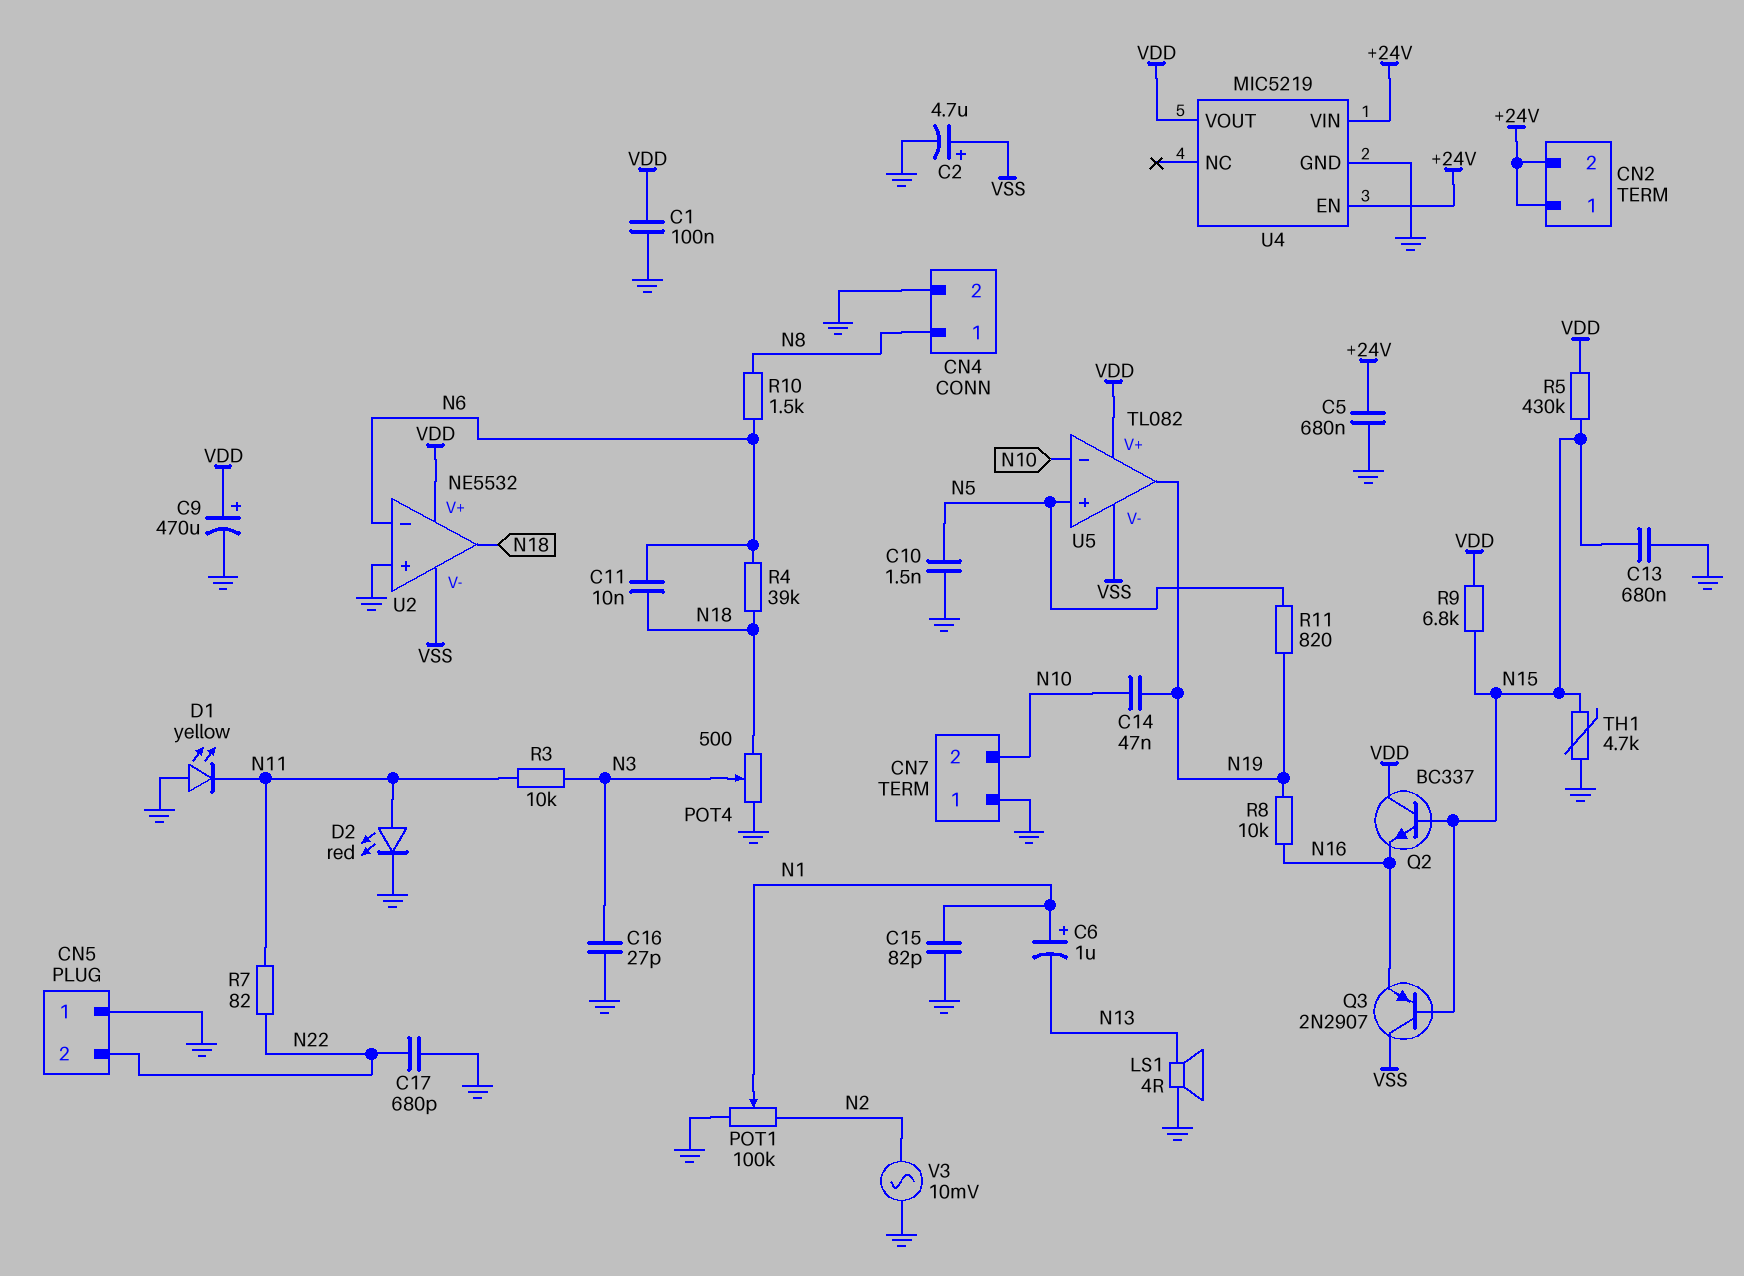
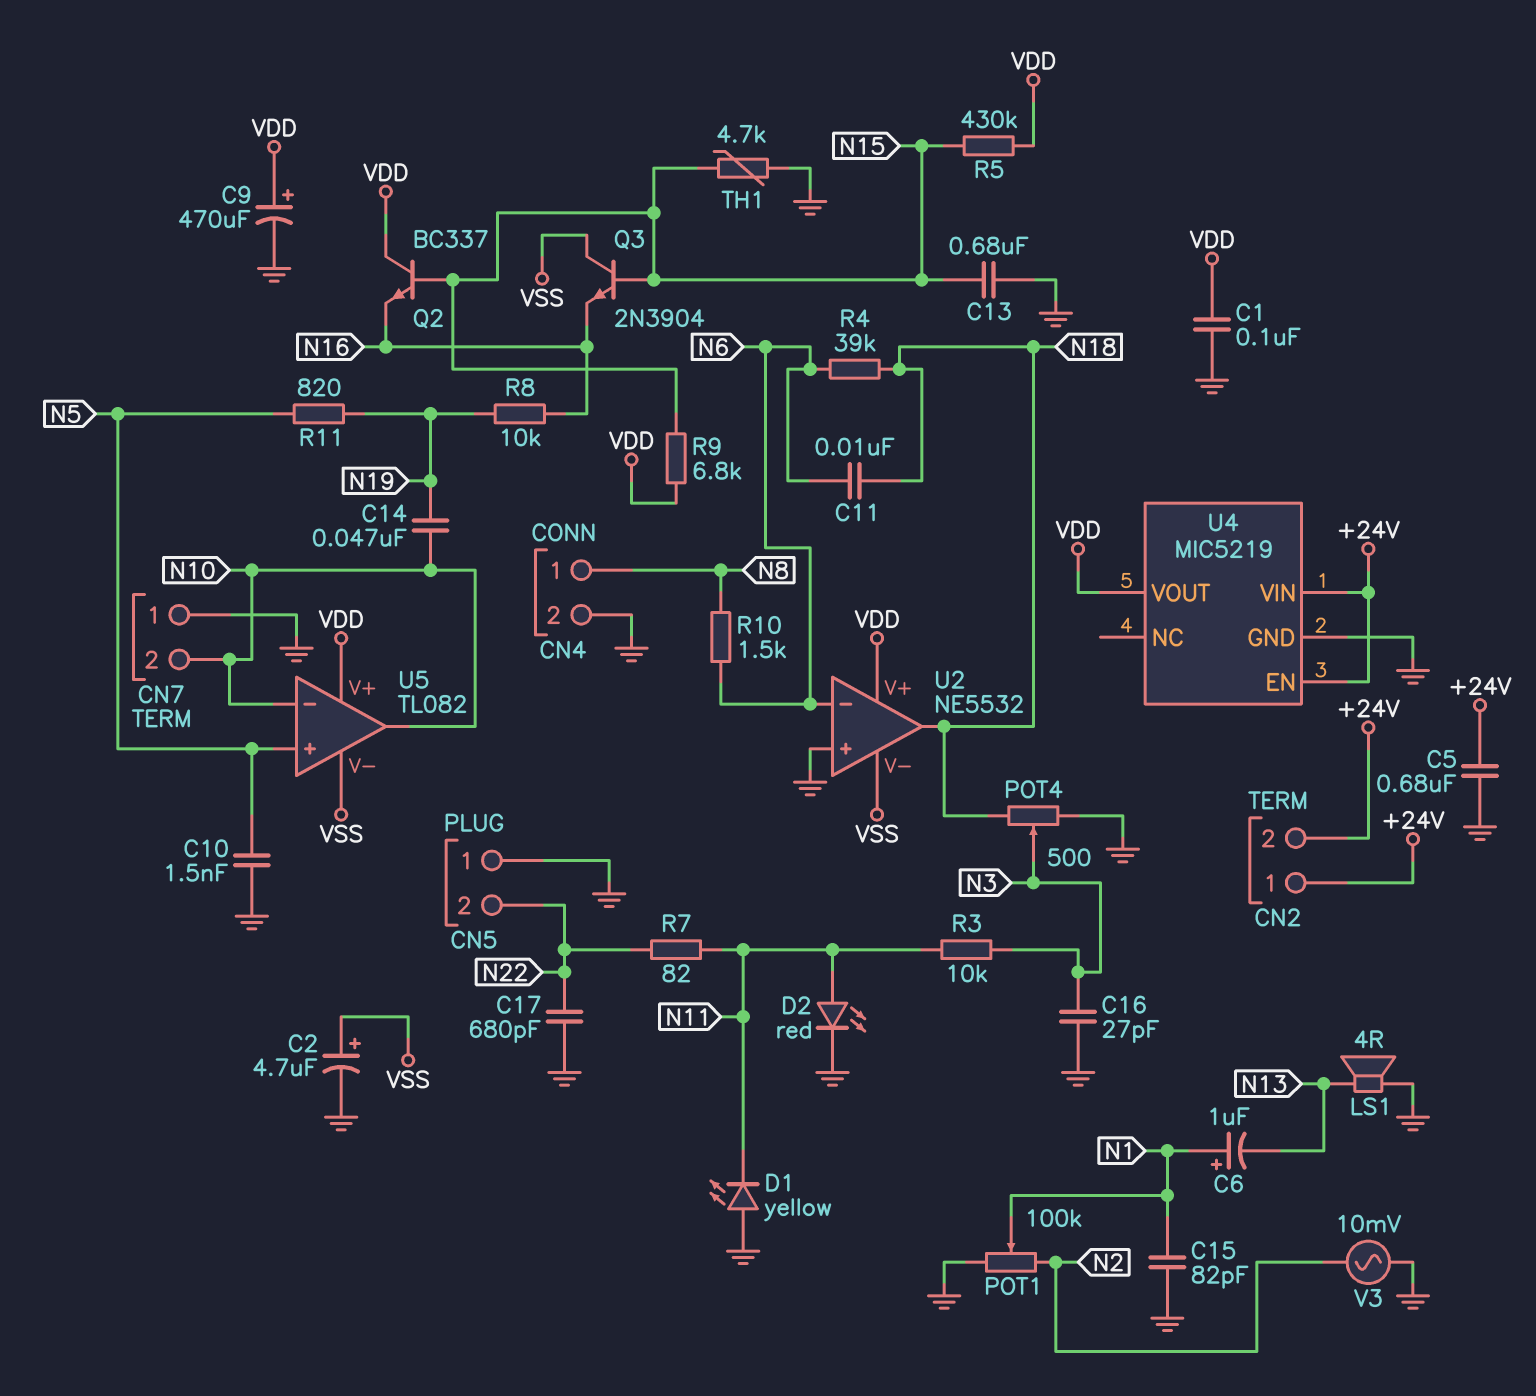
Q3: PNP 2N2907 (B N15, C VSS, E N16) -> NPN 2N3904 (B N15, C VSS, E N16)
U5 pin out: N19 -> N10

